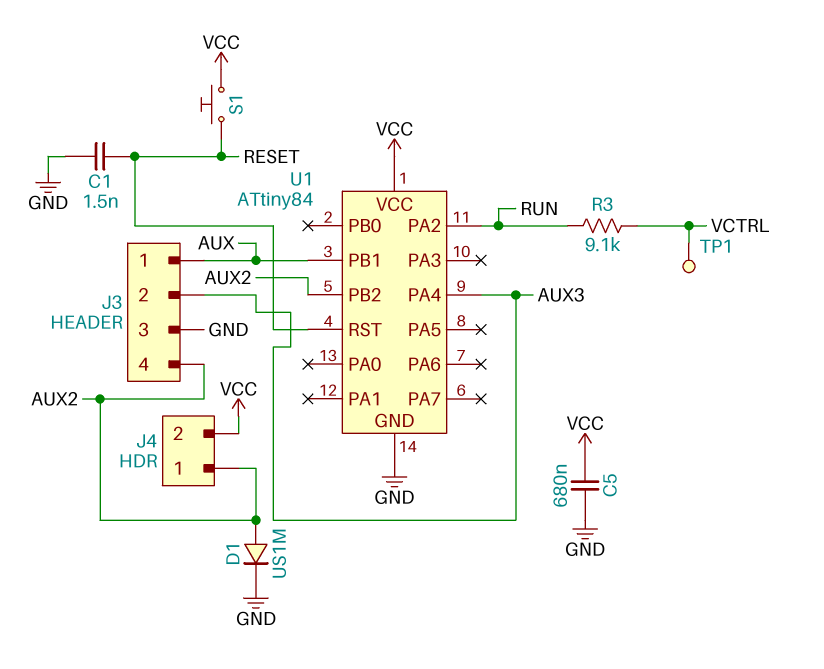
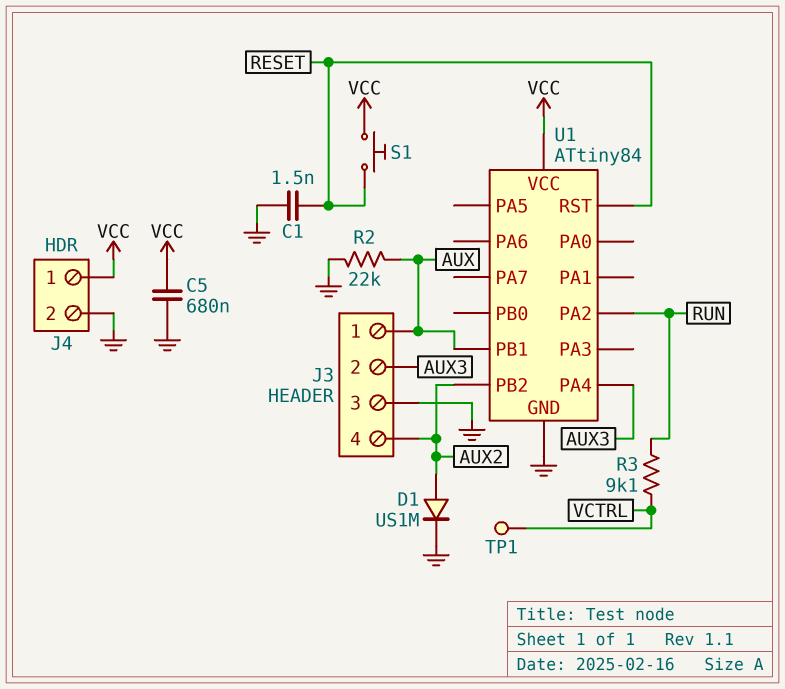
J4 pin 1: AUX2 -> VCC
J4 pin 2: VCC -> GND
R2: none -> 22k (AUX, GND)

